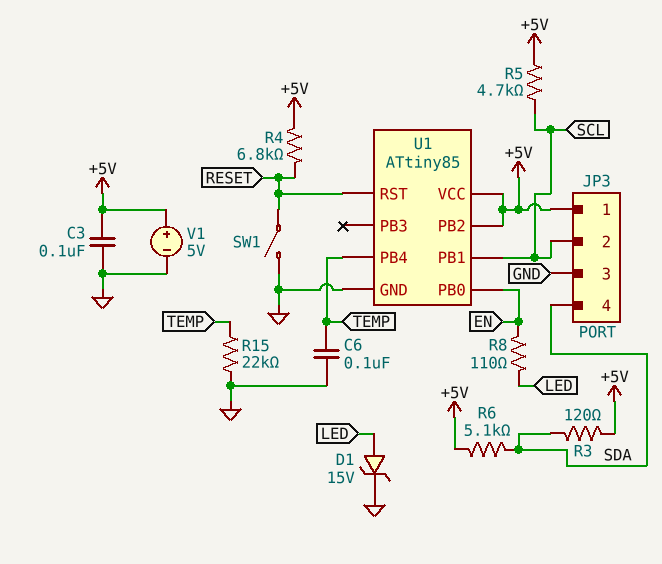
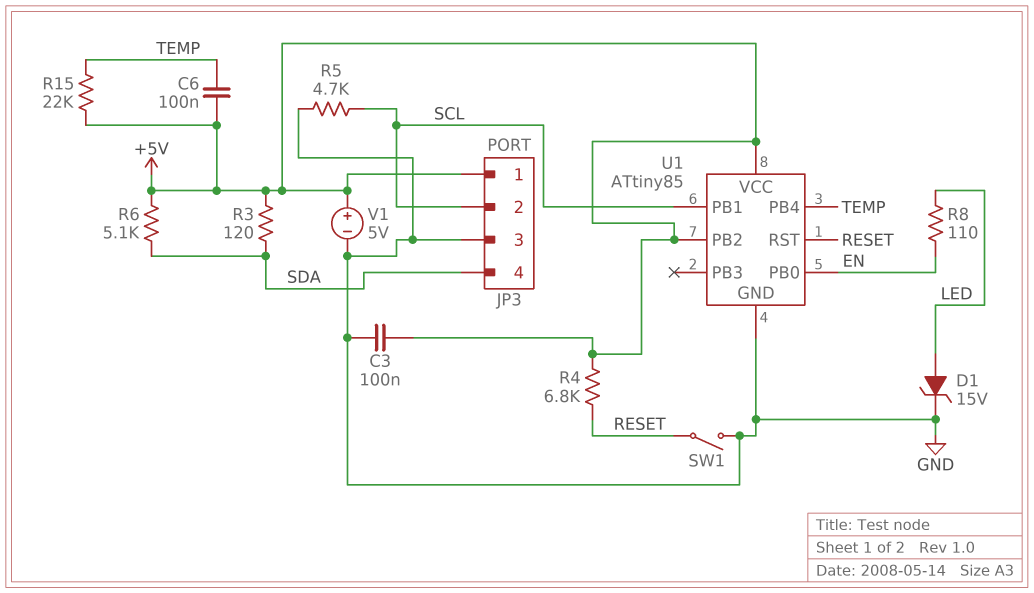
C6: 100nF (GND, TEMP) -> 100nF (+5V, TEMP)
R5: 4.7k (+5V, SCL) -> 4.7k (GND, SCL)
R15: 22k (GND, TEMP) -> 22k (+5V, TEMP)

